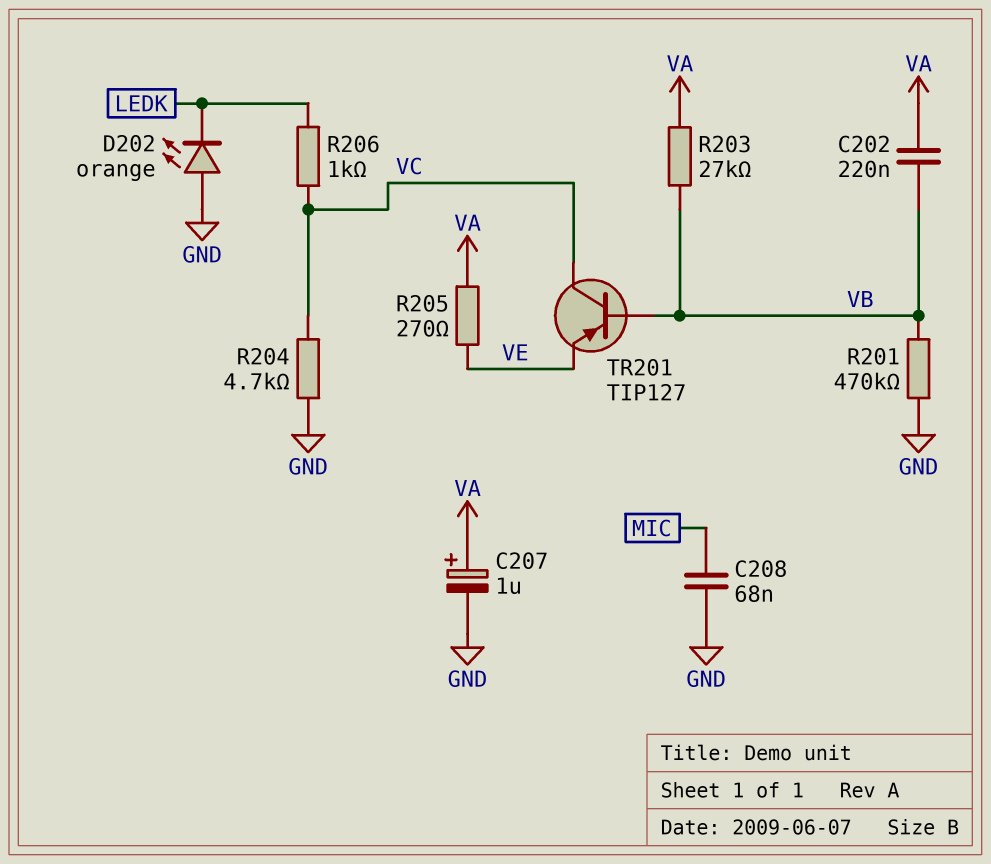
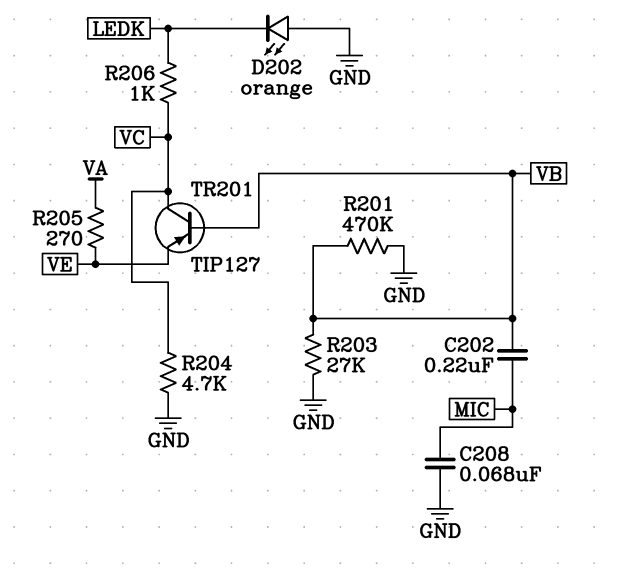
C202: 220nF (VA, VB) -> 220nF (MIC, VB)
C207: 1uF (plus VA, minus GND) -> none
R203: 27k (VA, VB) -> 27k (GND, VB)

